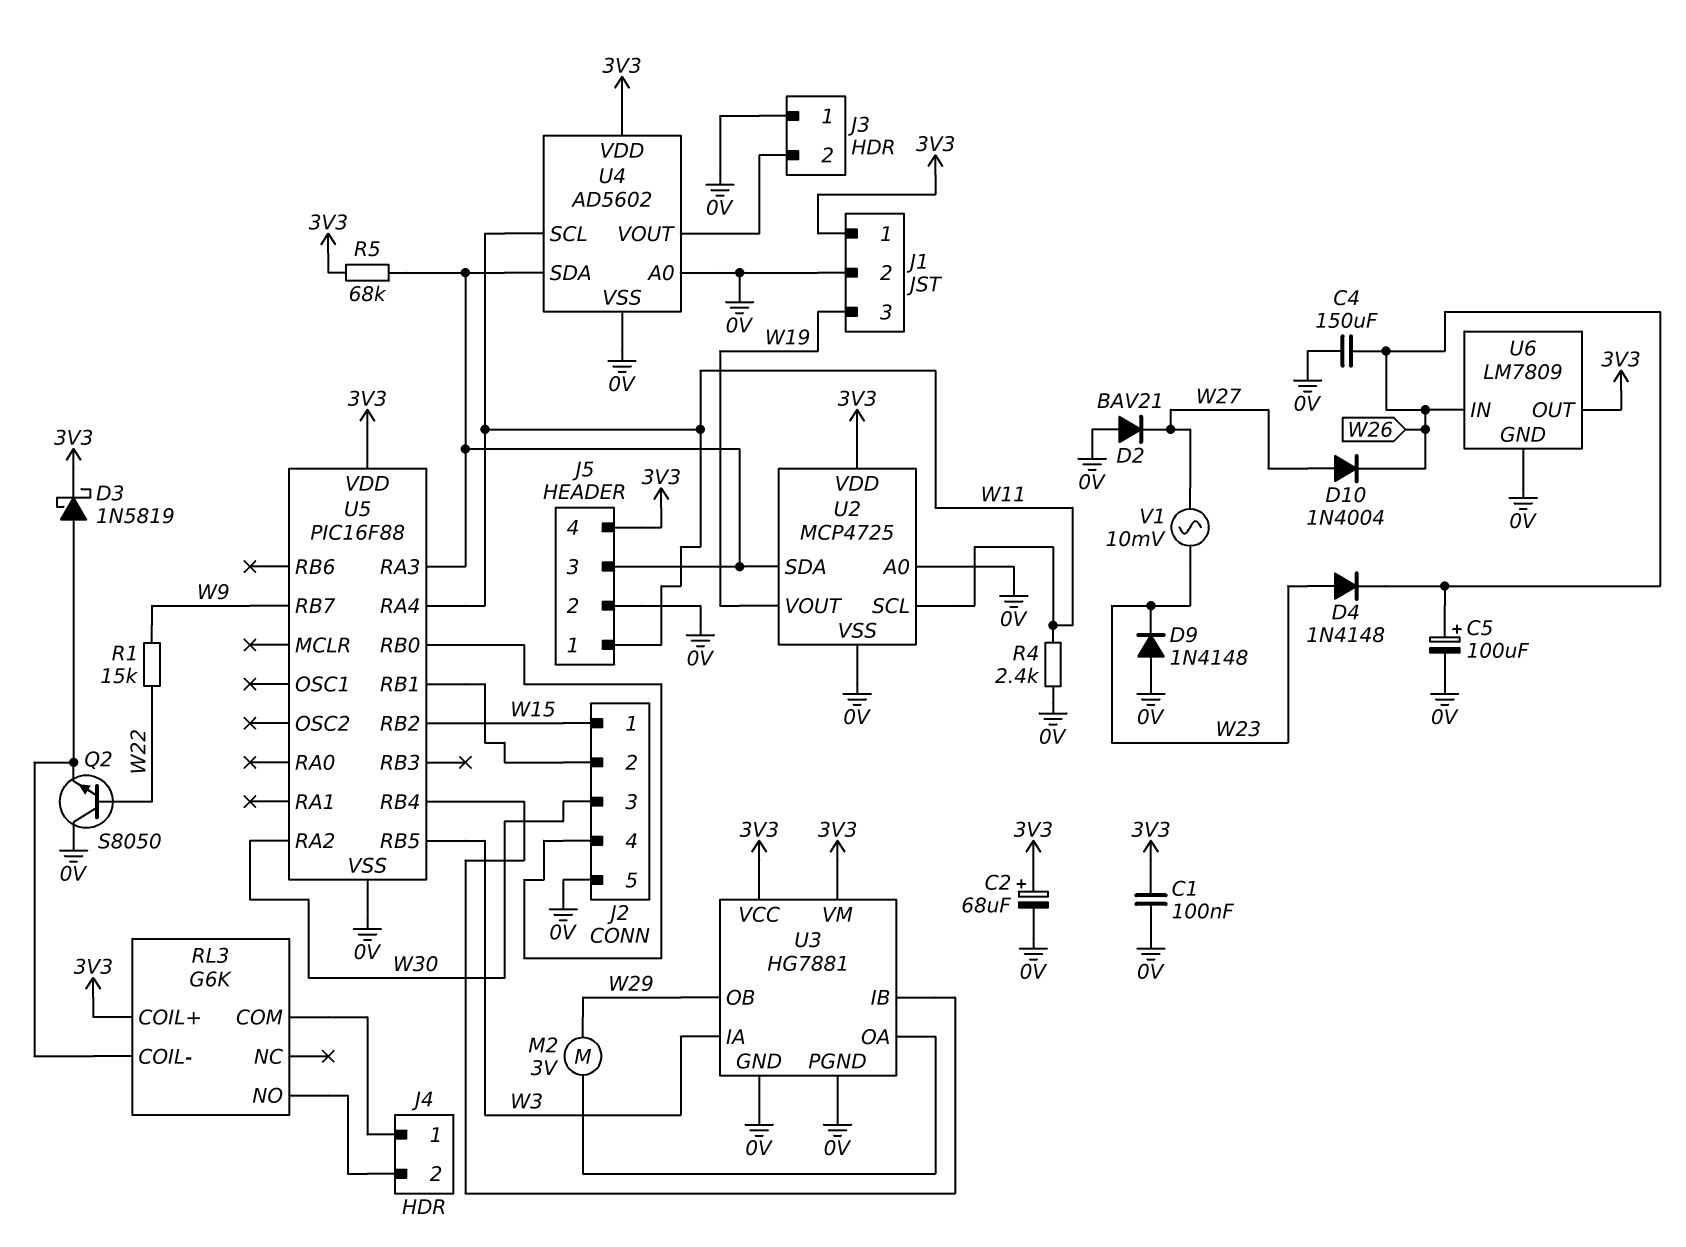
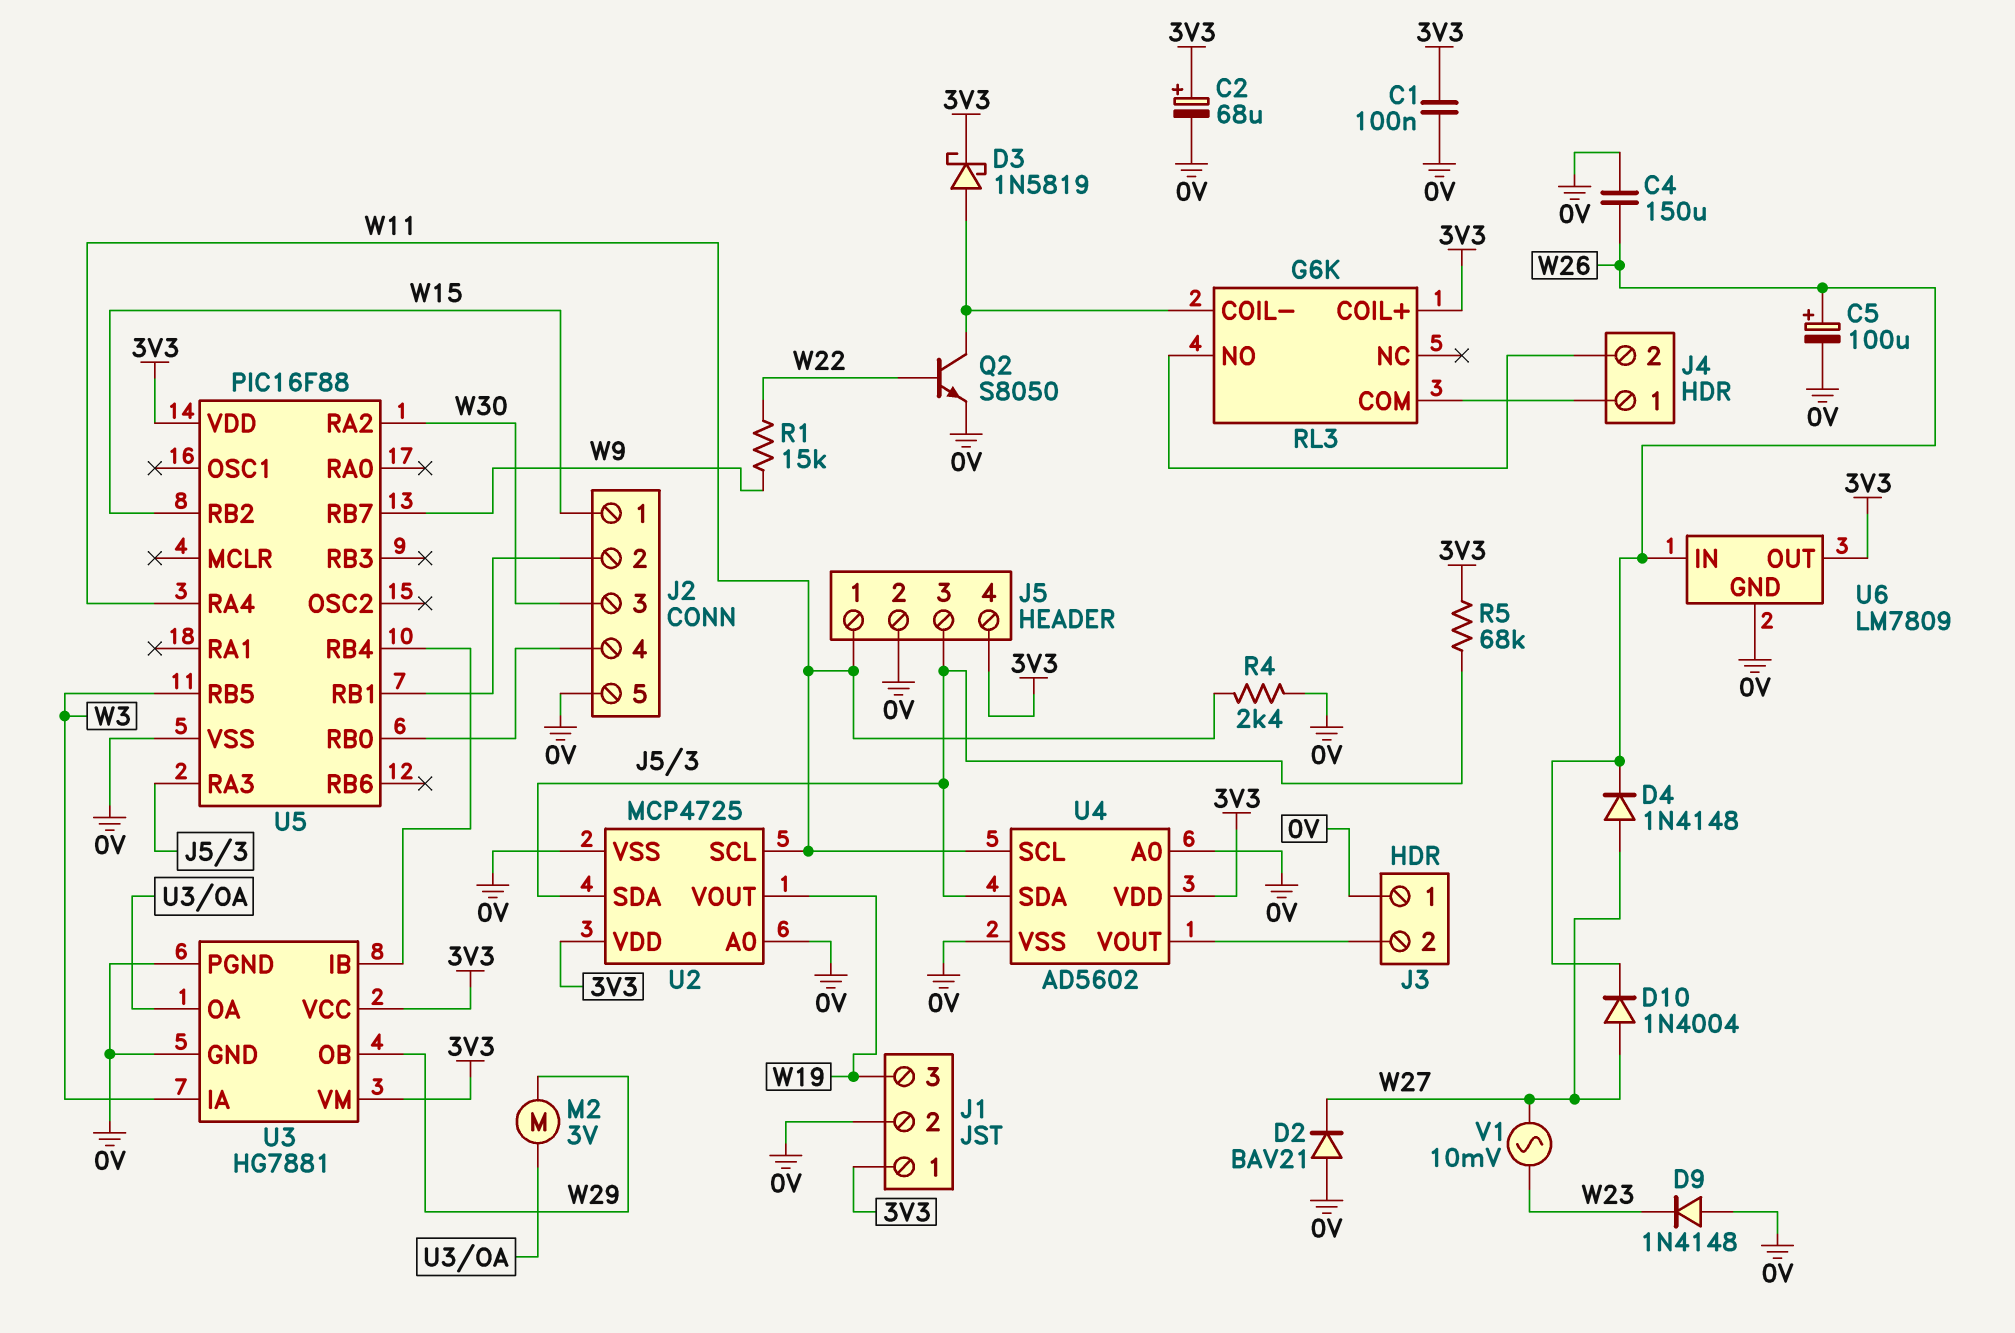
D4: diode 1N4148 (A W23, K W26) -> diode 1N4148 (A W27, K W26)
Q2: NPN S8050 (B W22, C 0V, E RL3/COIL-) -> NPN S8050 (B W22, C RL3/COIL-, E 0V)

